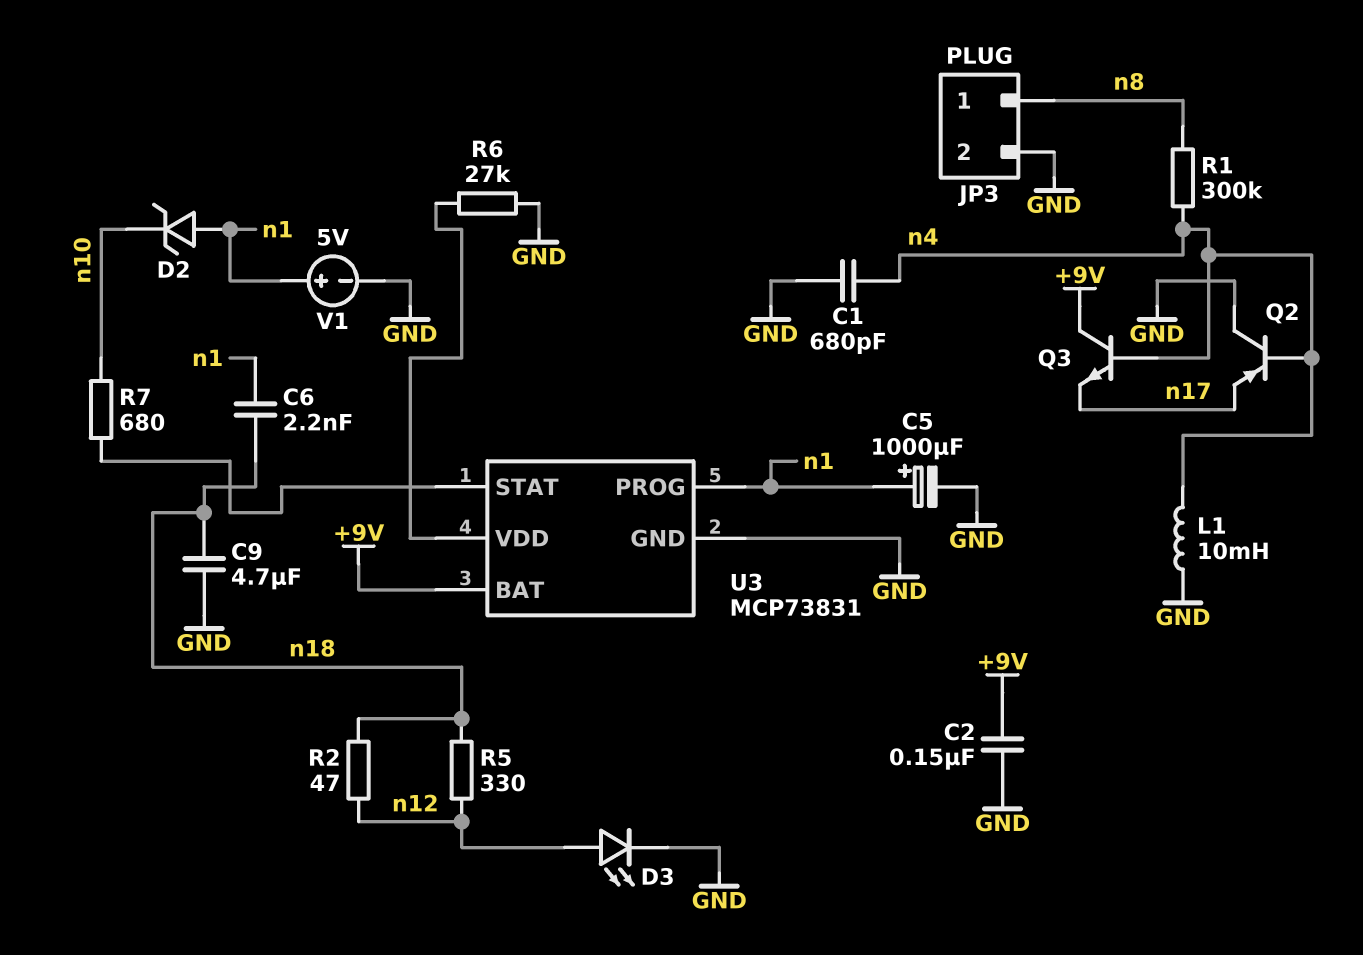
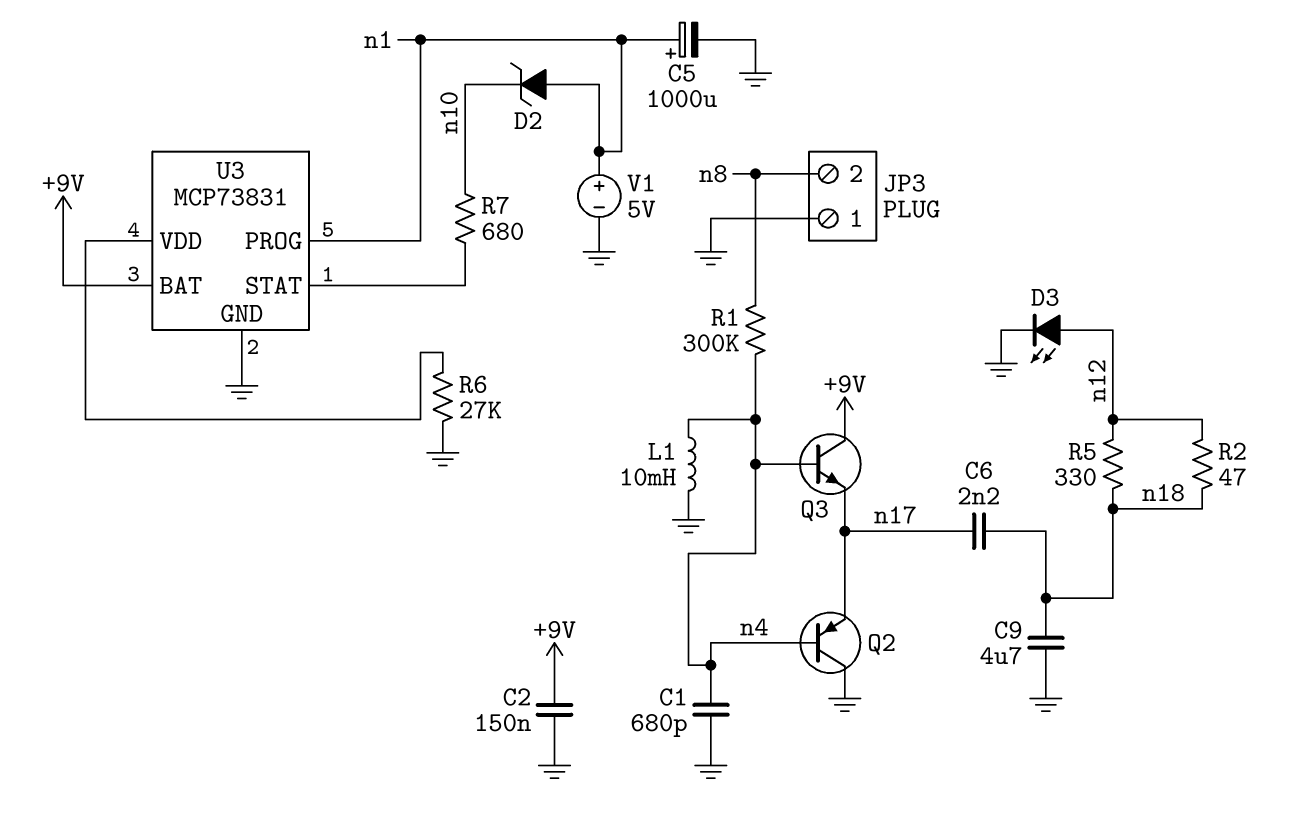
C6: 2.2nF (n1, n18) -> 2.2nF (n17, n18)
JP3 pin 1: n8 -> GND
JP3 pin 2: GND -> n8

